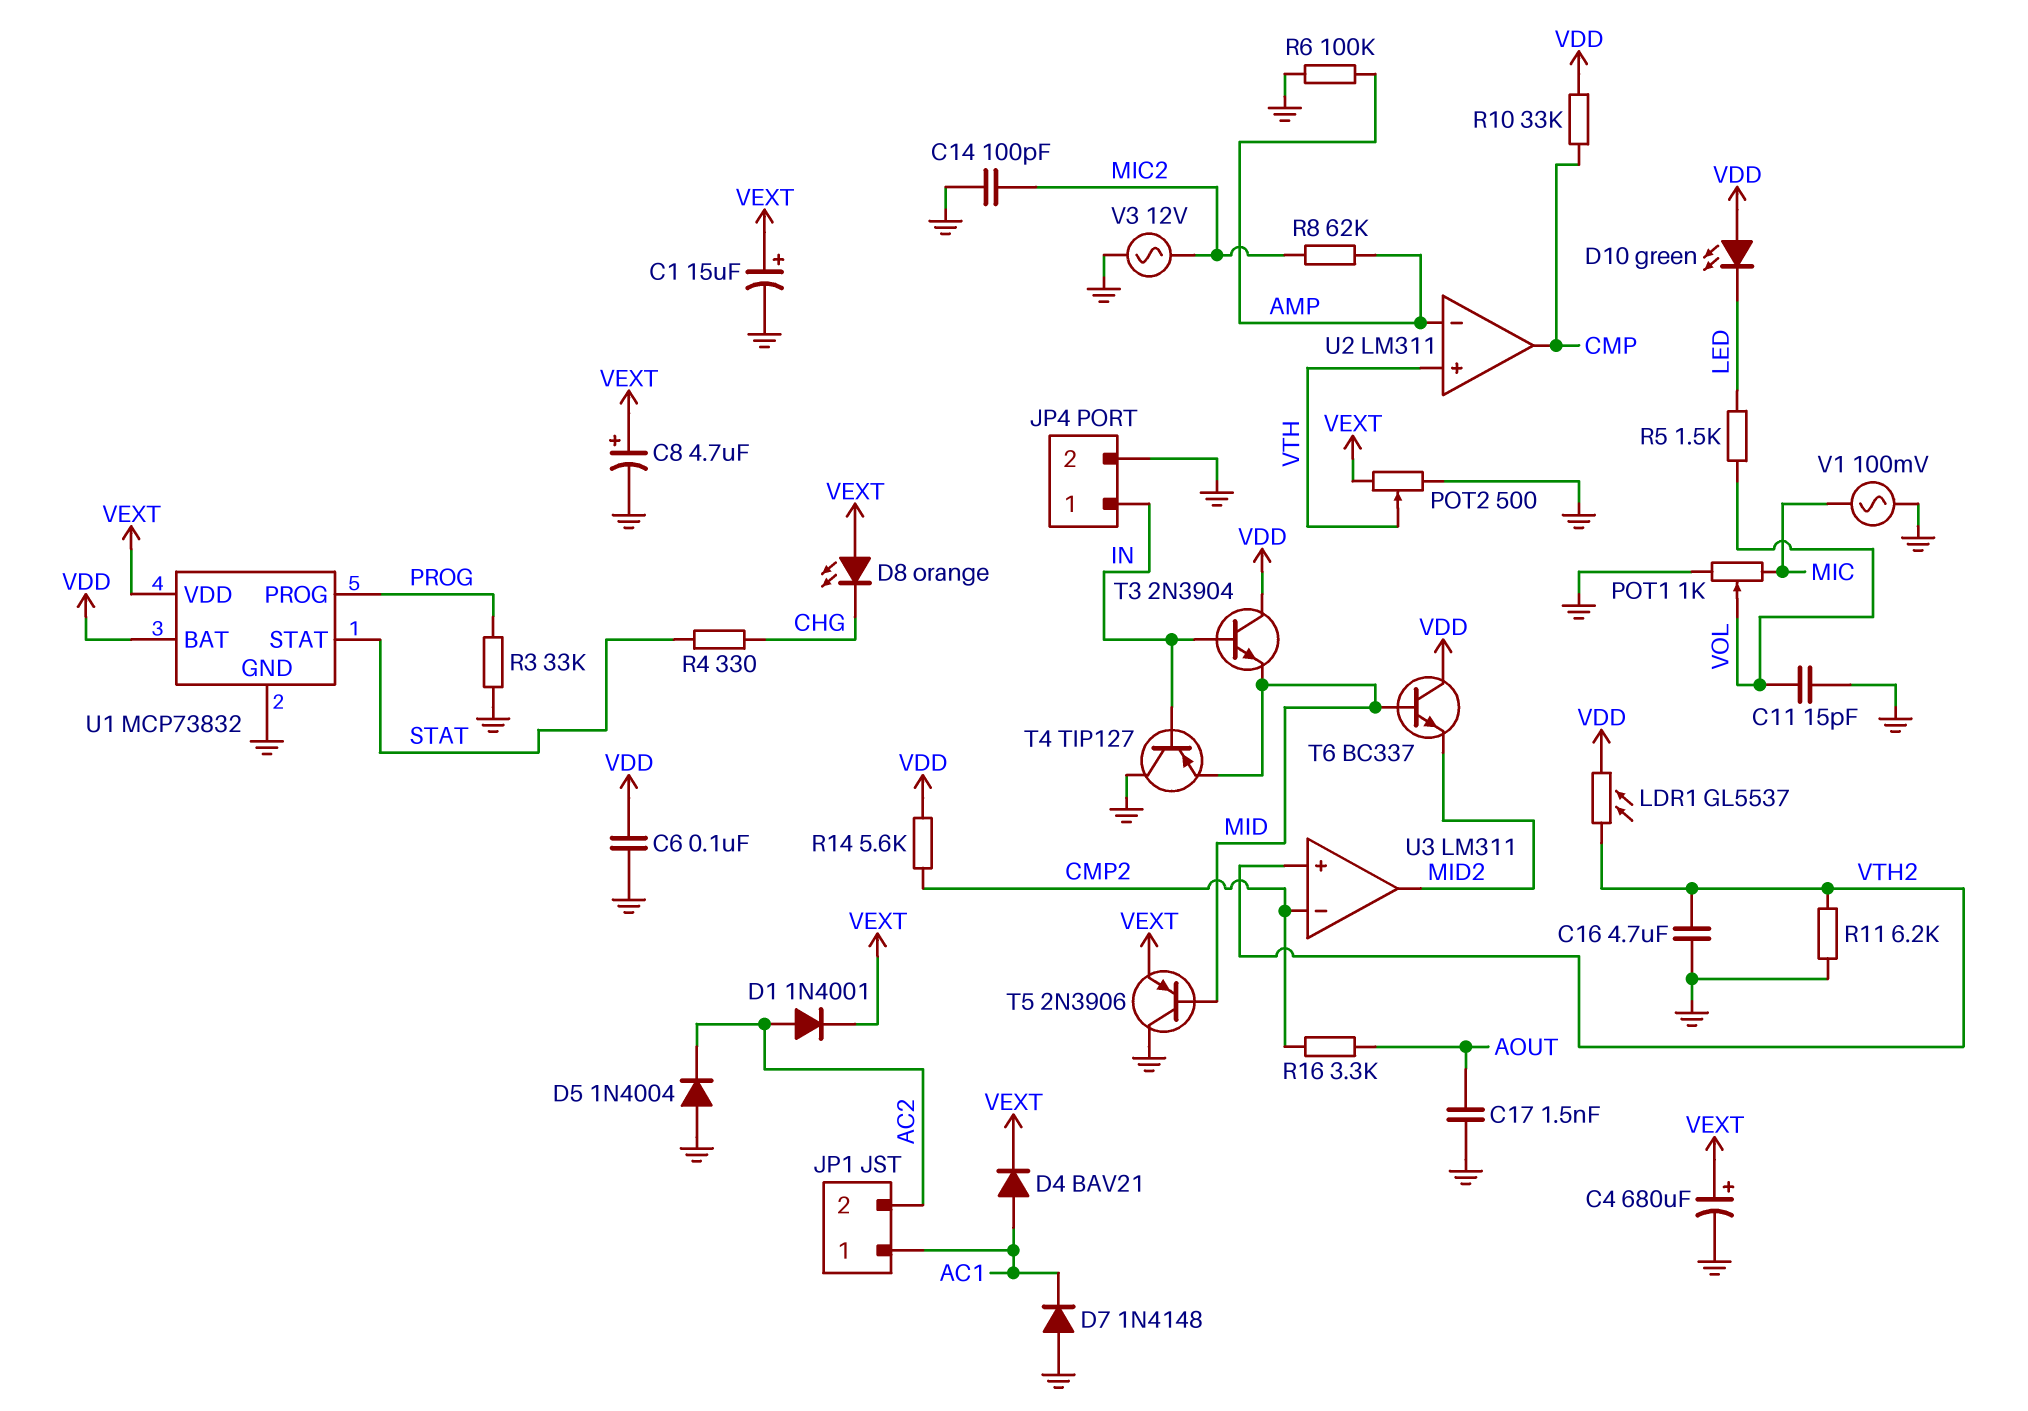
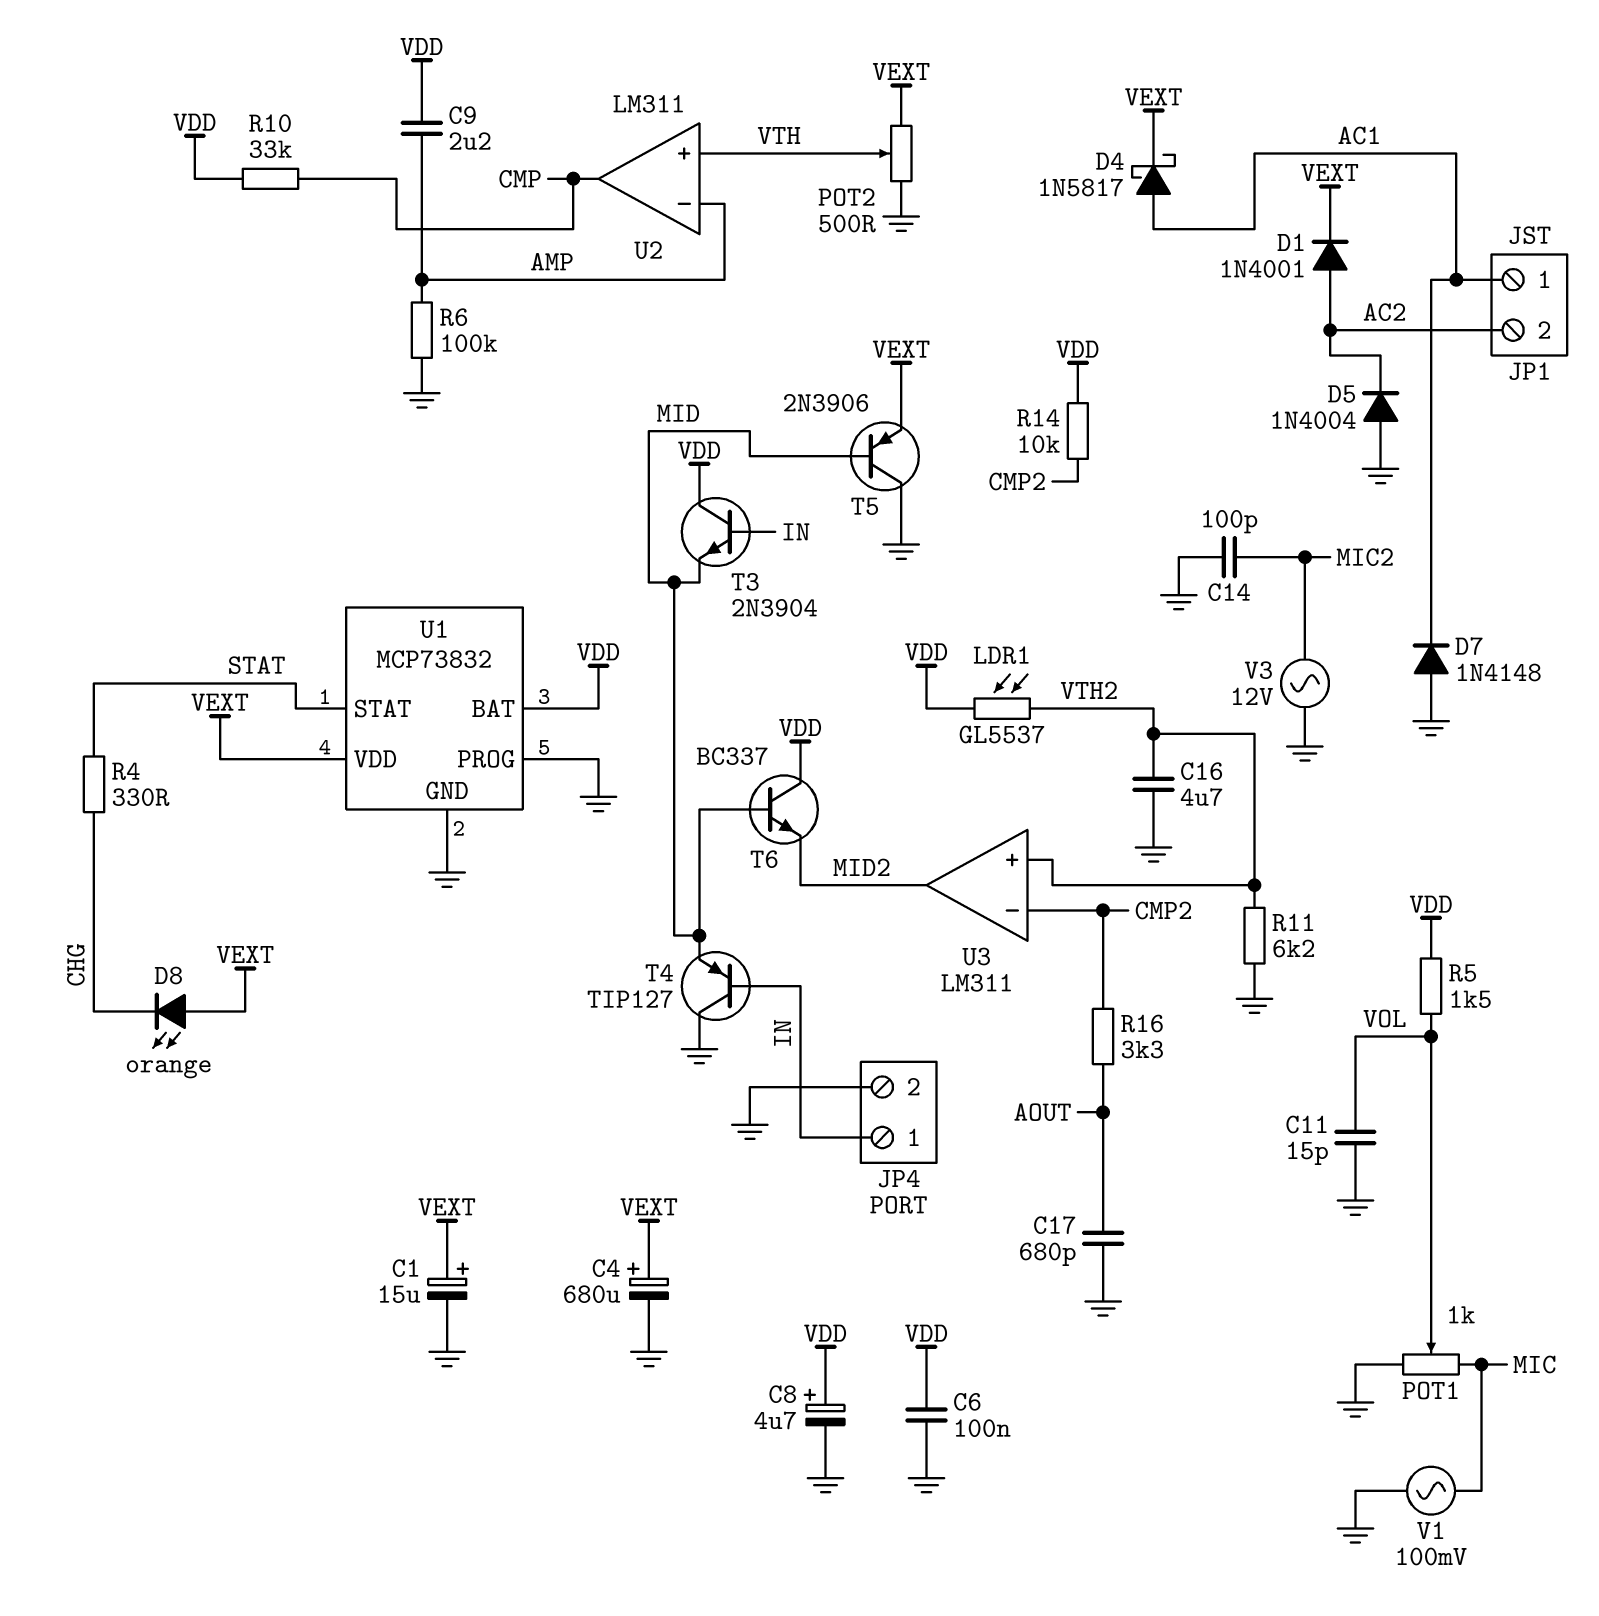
C8: 4.7uF (plus VEXT, minus GND) -> 4.7uF (plus VDD, minus GND)
C9: none -> 2.2uF (AMP, VDD)
C17: 1.5nF (AOUT, GND) -> 680pF (AOUT, GND)
D4: diode BAV21 (A AC1, K VEXT) -> schottky 1N5817 (A AC1, K VEXT)
D10: LED green (A VDD, K LED) -> none
R3: 33k (GND, PROG) -> none
R5: 1.5k (LED, VOL) -> 1.5k (VDD, VOL)
R8: 62k (AMP, MIC2) -> none
R14: 5.6k (CMP2, VDD) -> 10k (CMP2, VDD)
U1 pin PROG: PROG -> GND

